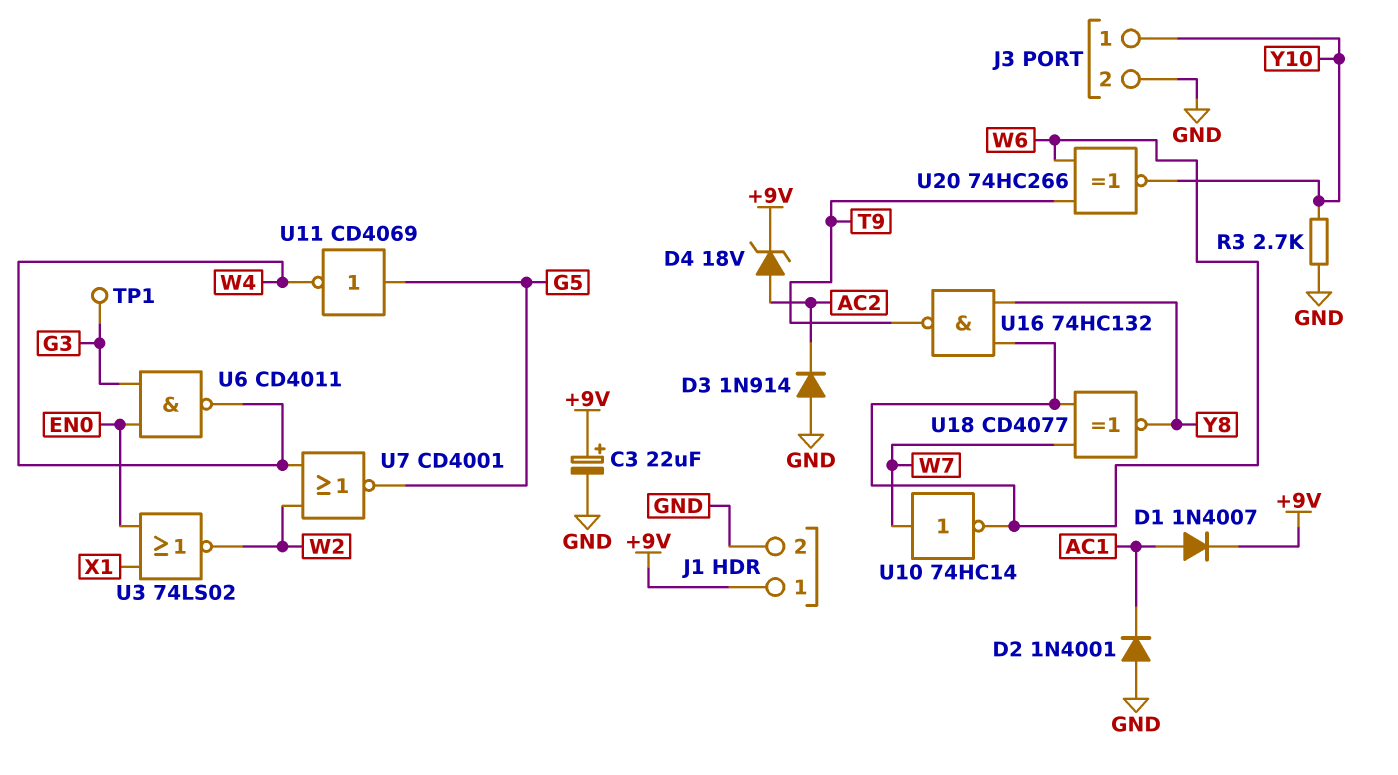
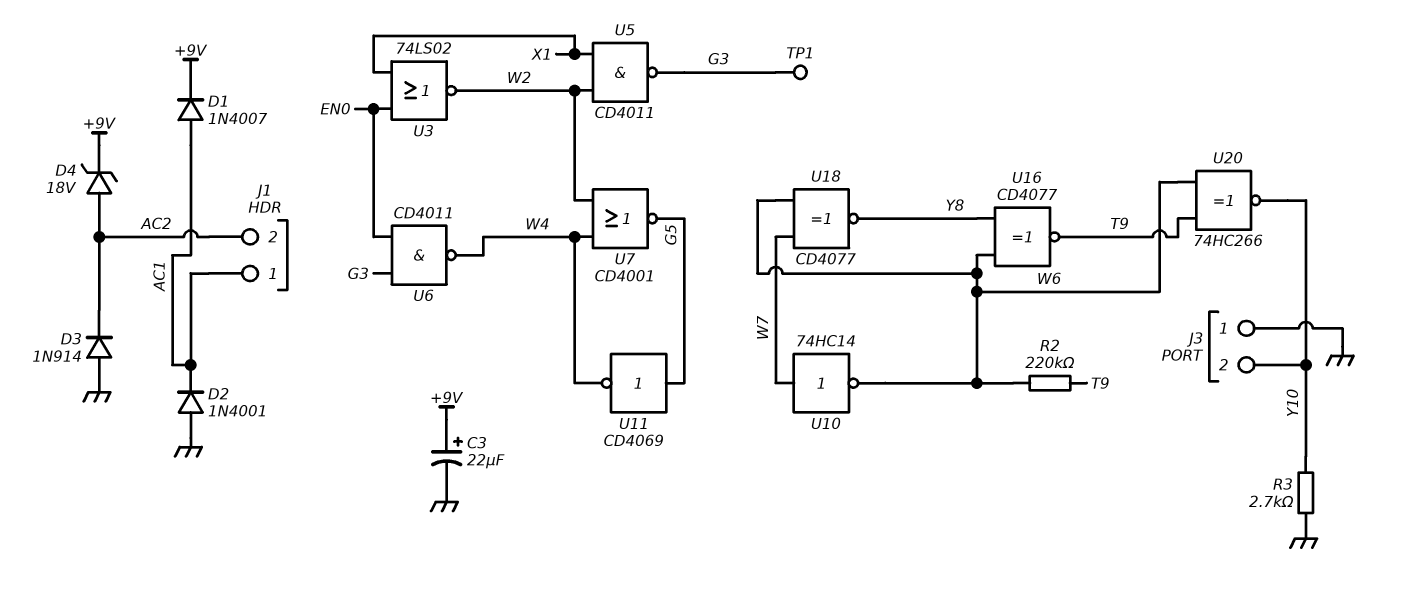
J1 pin 1: +9V -> AC1
J1 pin 2: GND -> AC2
J3 pin 1: Y10 -> GND
J3 pin 2: GND -> Y10
R2: none -> 220k (T9, W6)
U5: none -> NAND CD4011 (in W2, in X1, out G3)
U16: NAND 74HC132 (in W6, in Y8, out T9) -> XNOR CD4077 (in W6, in Y8, out T9)

